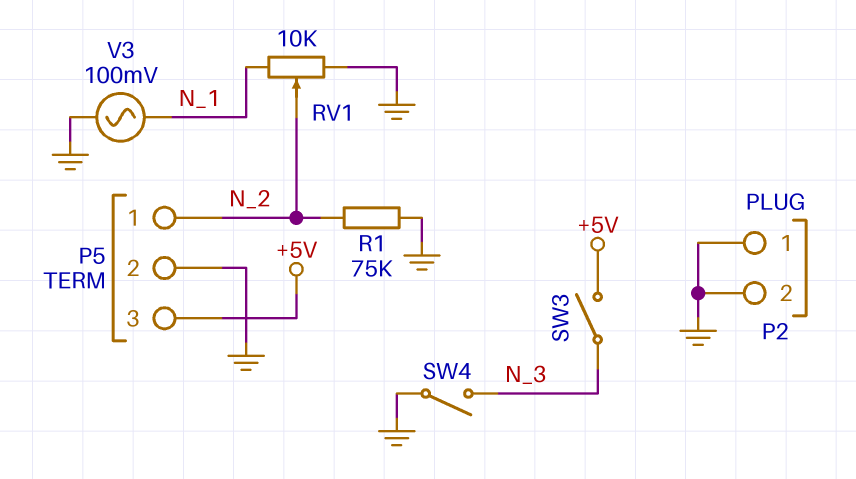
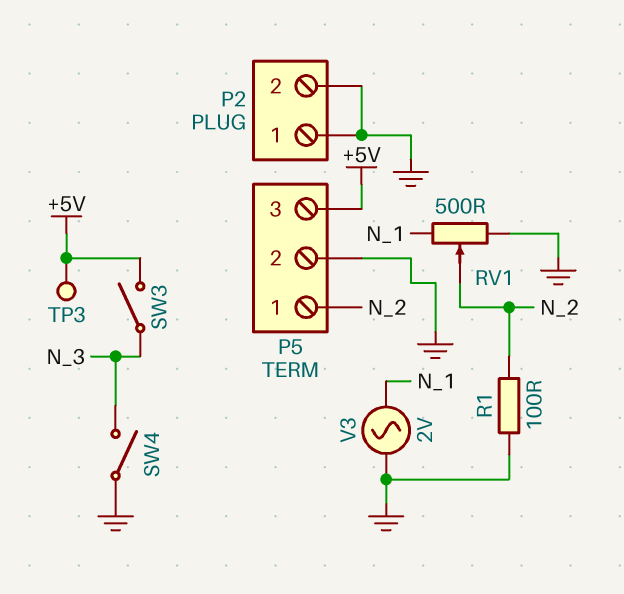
R1: 75k (GND, N_2) -> 100 (GND, N_2)
RV1: 10k (GND, N_1, wiper N_2) -> 500 (GND, N_1, wiper N_2)
TP3: none -> test point (+5V)
V3: AC 100mV (GND, N_1) -> AC 2V (GND, N_1)

